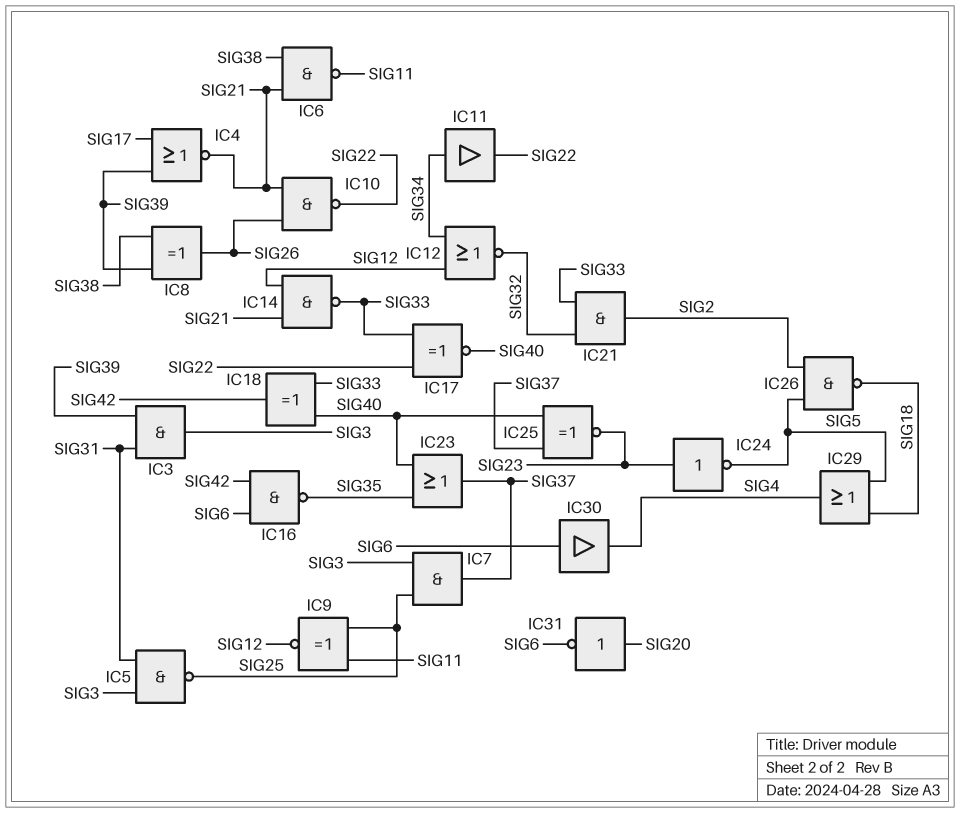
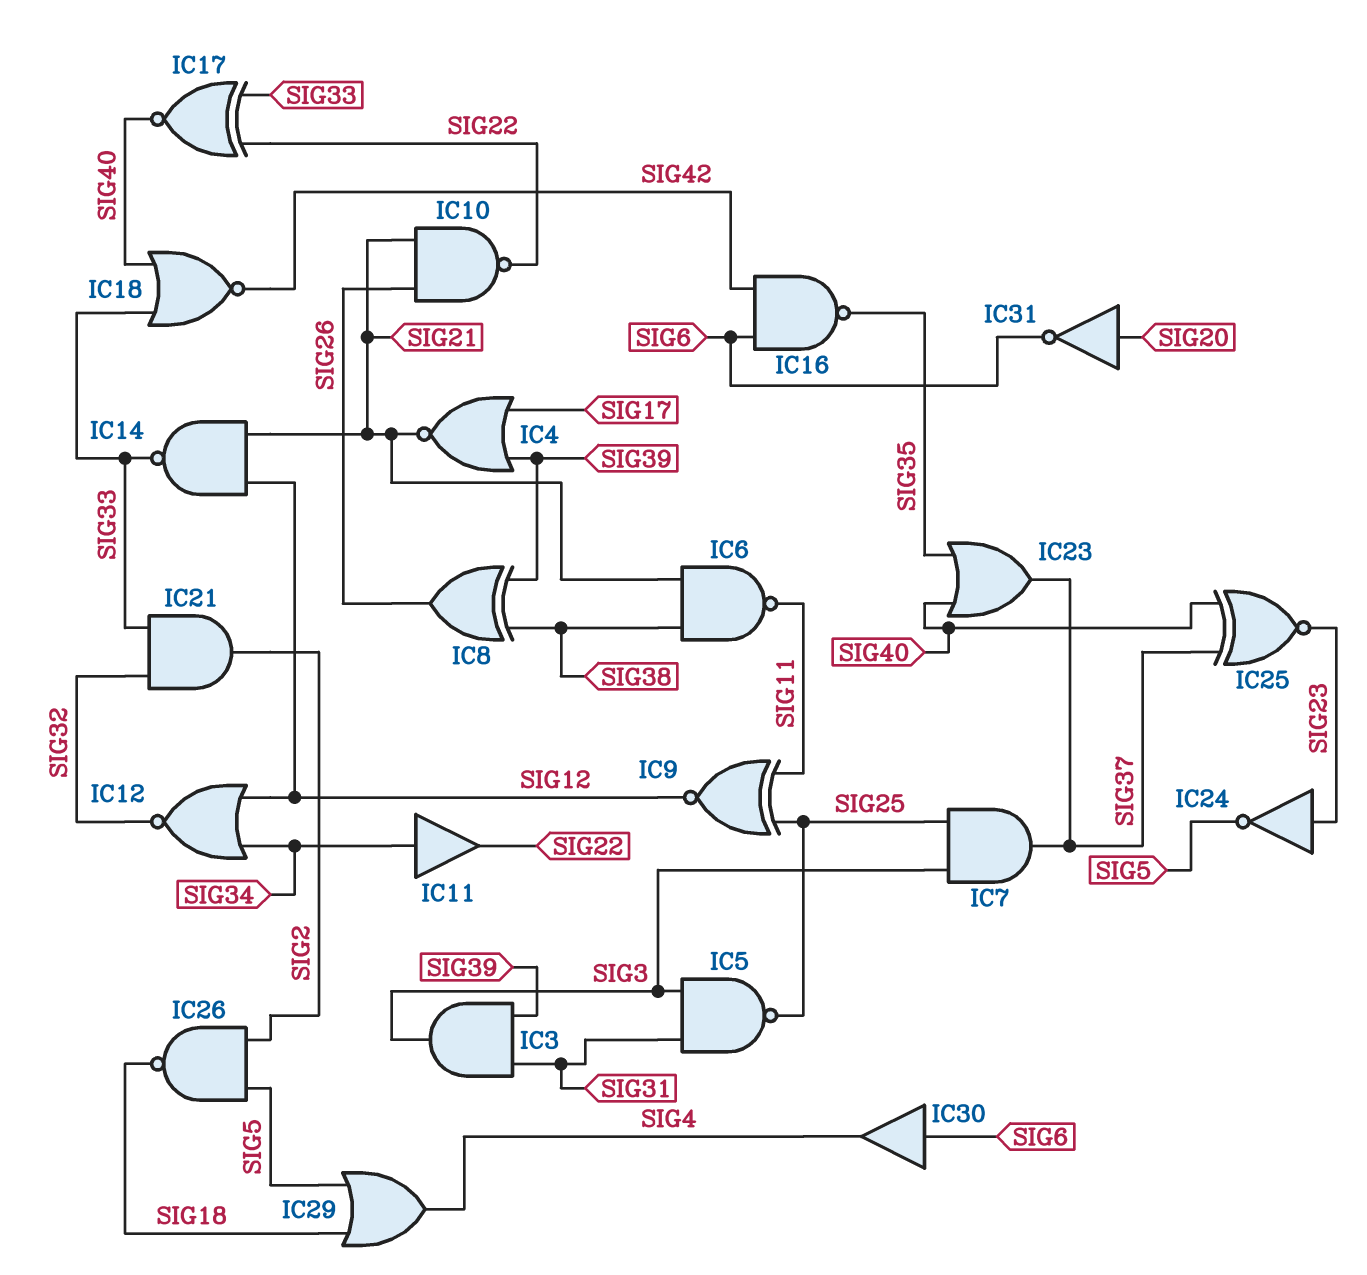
IC18: XOR (in SIG33, in SIG40, out SIG42) -> NOR (in SIG33, in SIG40, out SIG42)

